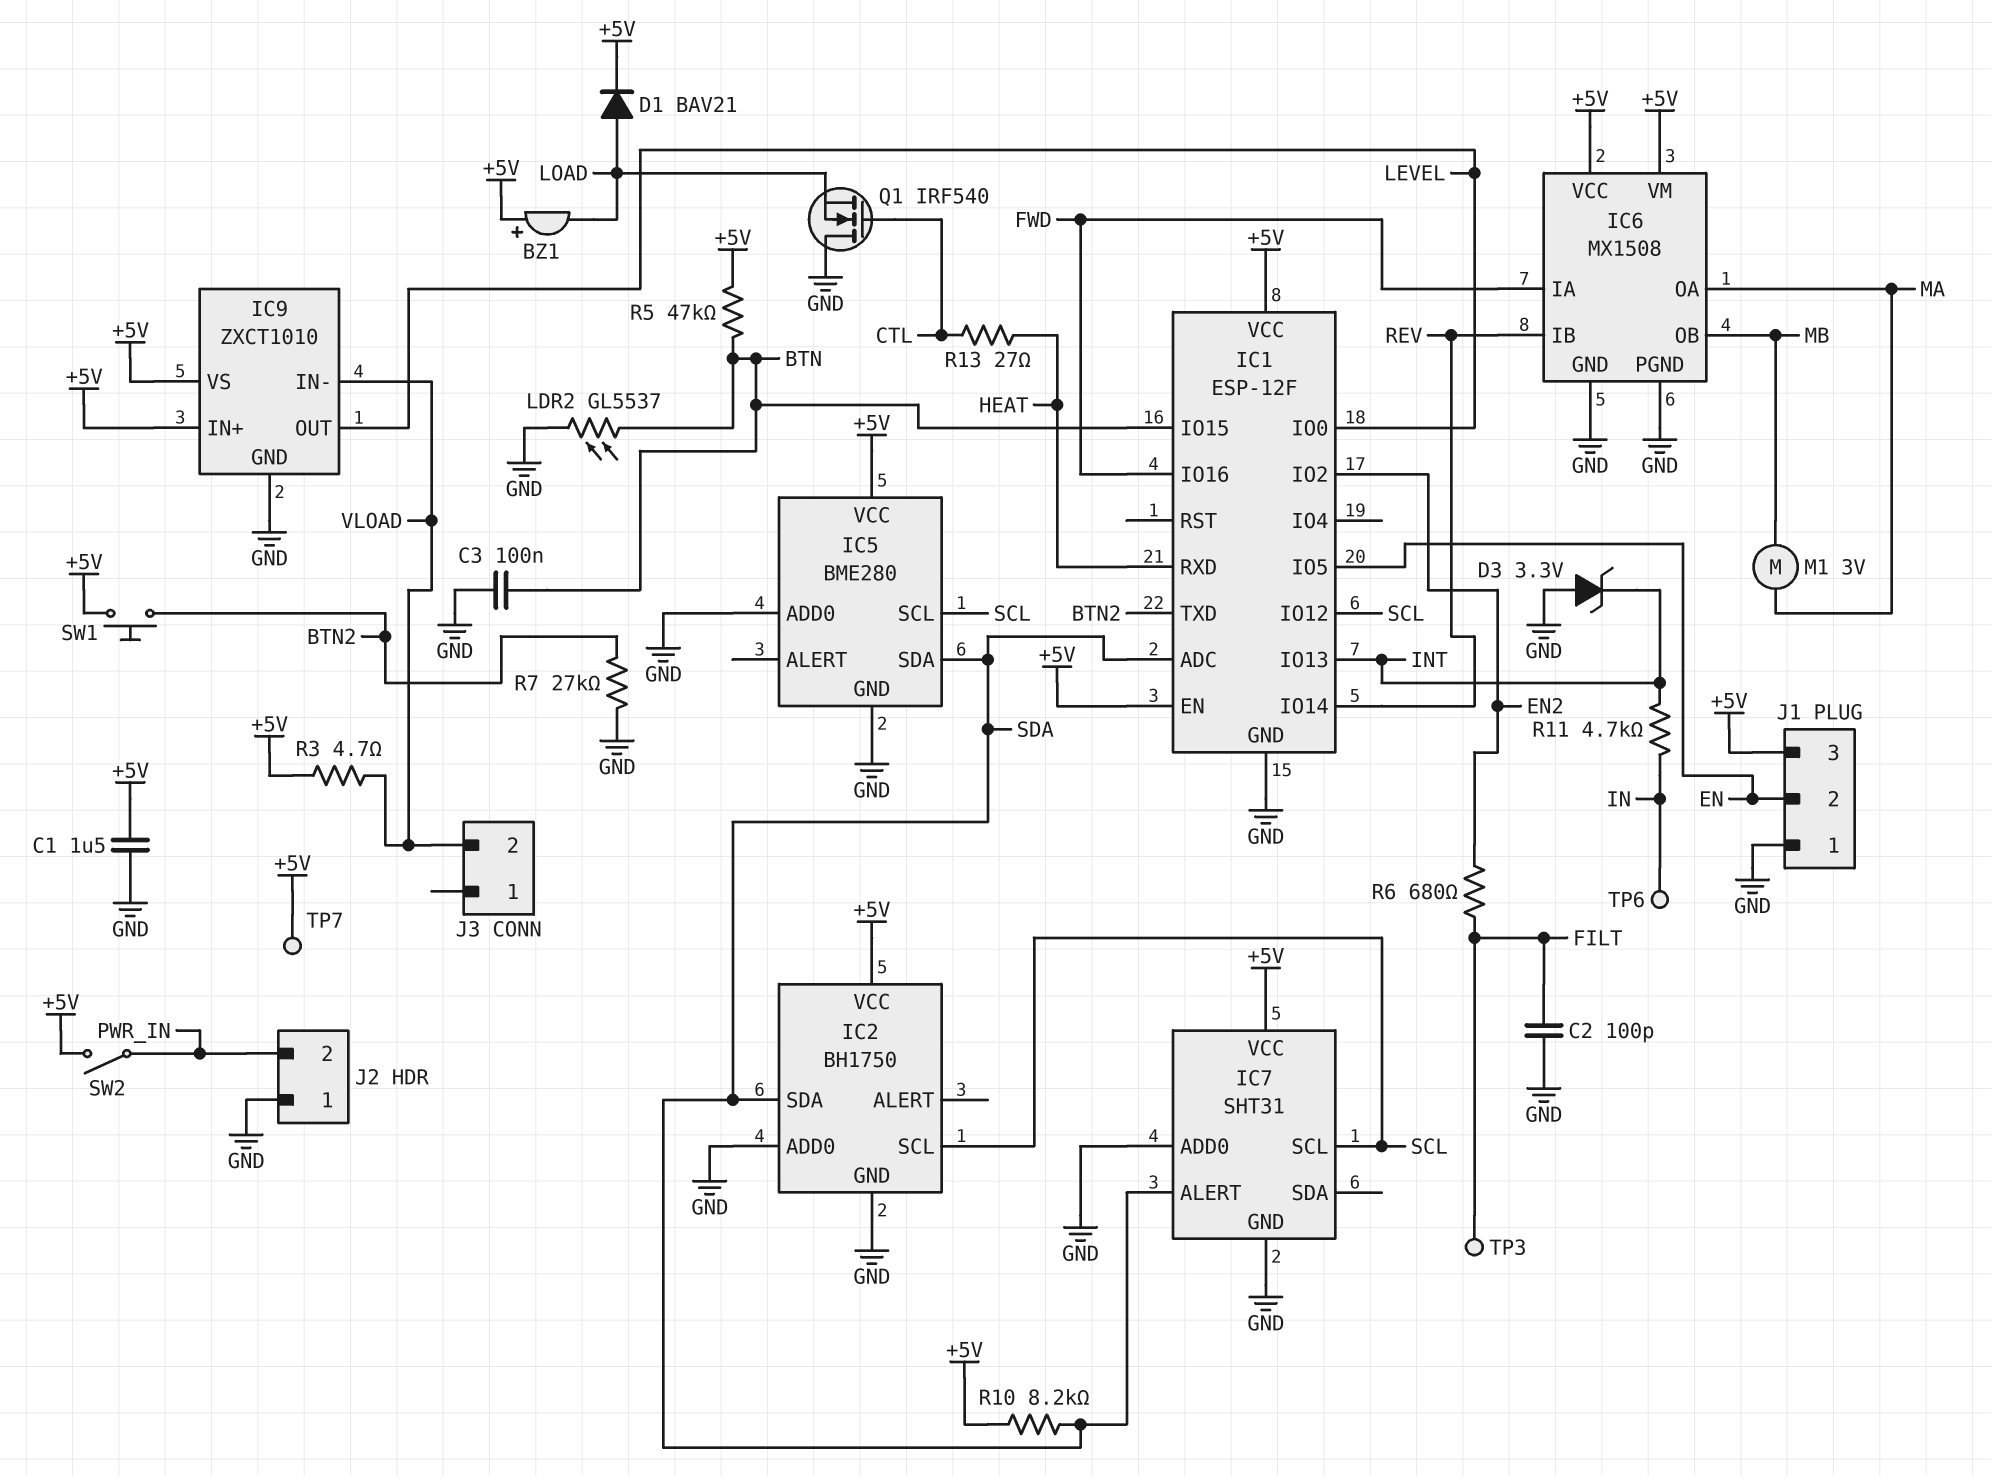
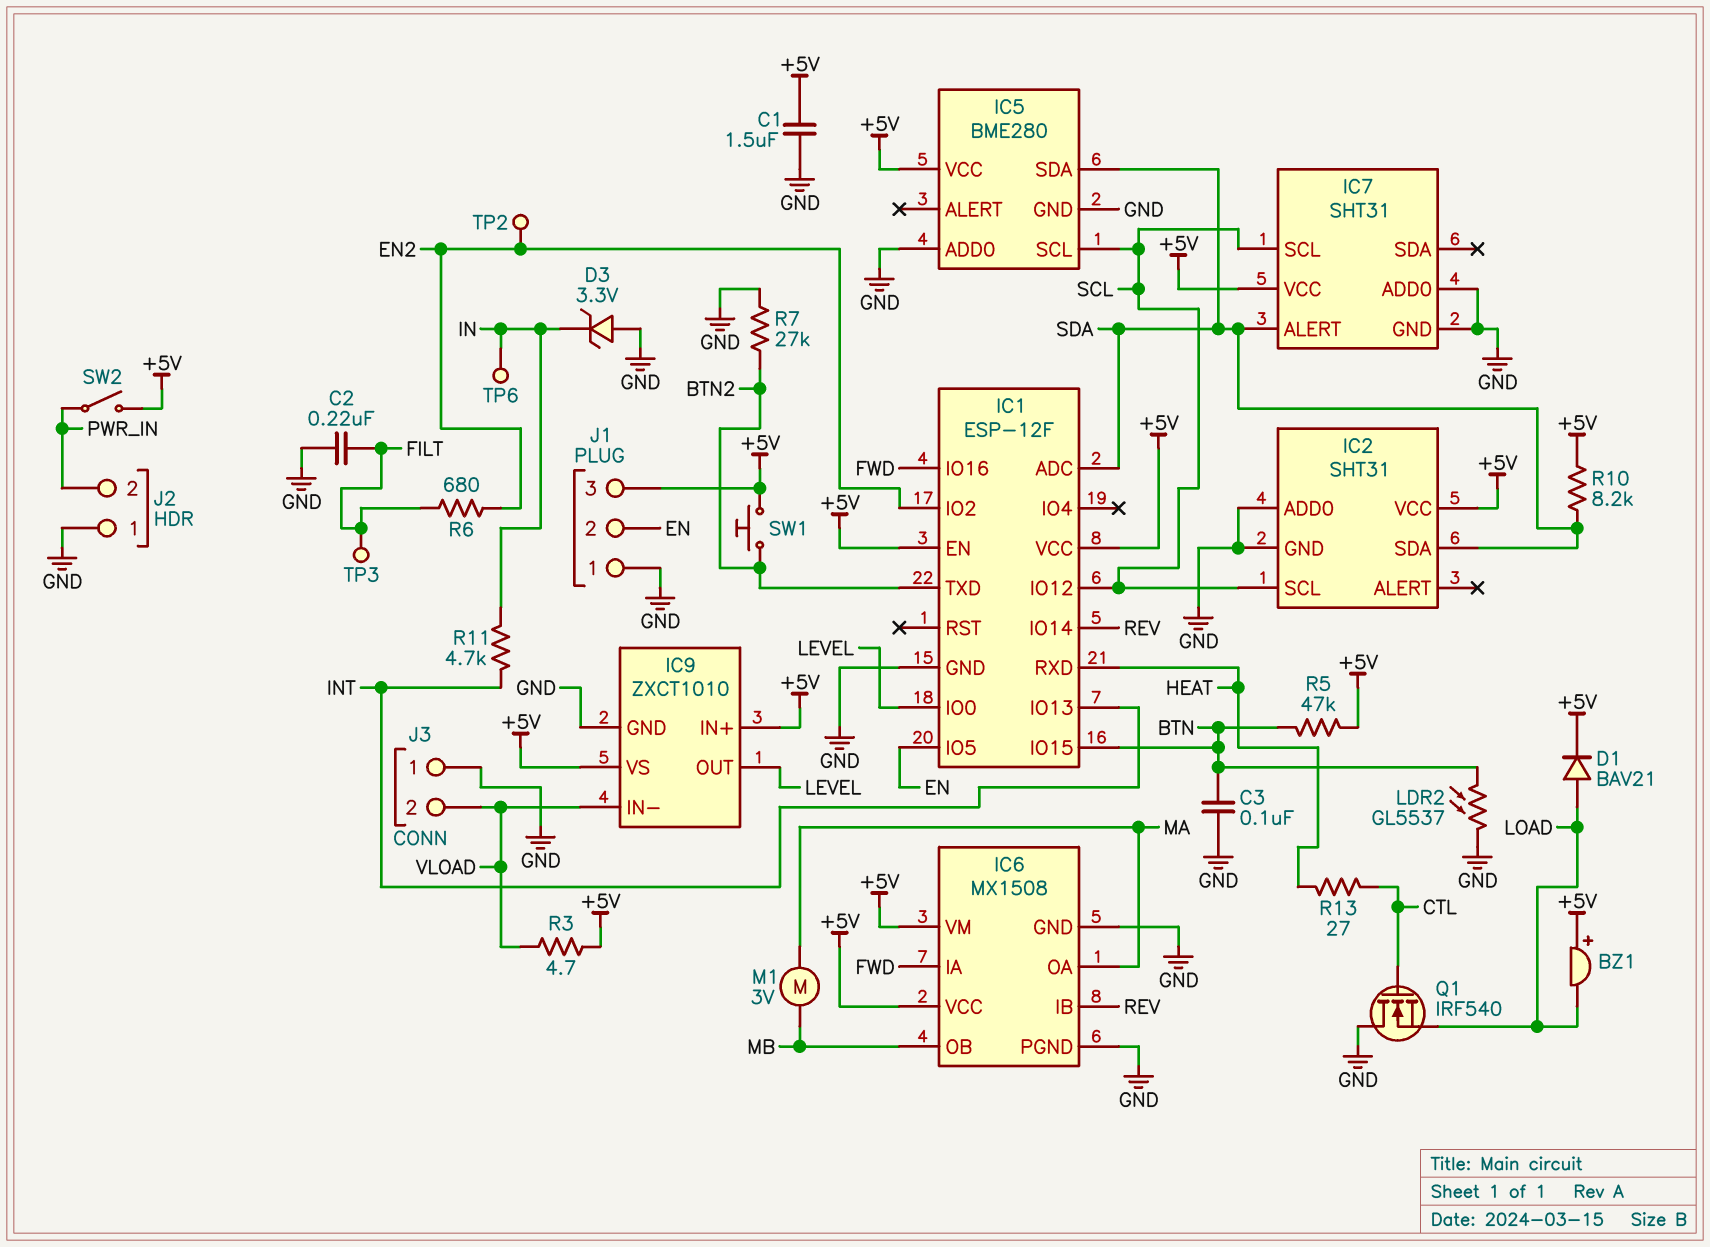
C2: 100pF (FILT, GND) -> 220nF (FILT, GND)
D3: zener 3.3V (A GND, K INT) -> zener 3.3V (A GND, K IN)
IC2: BH1750 -> SHT31
J3 pin 1: none -> GND
TP2: none -> test point (EN2)
TP7: test point (+5V) -> none

